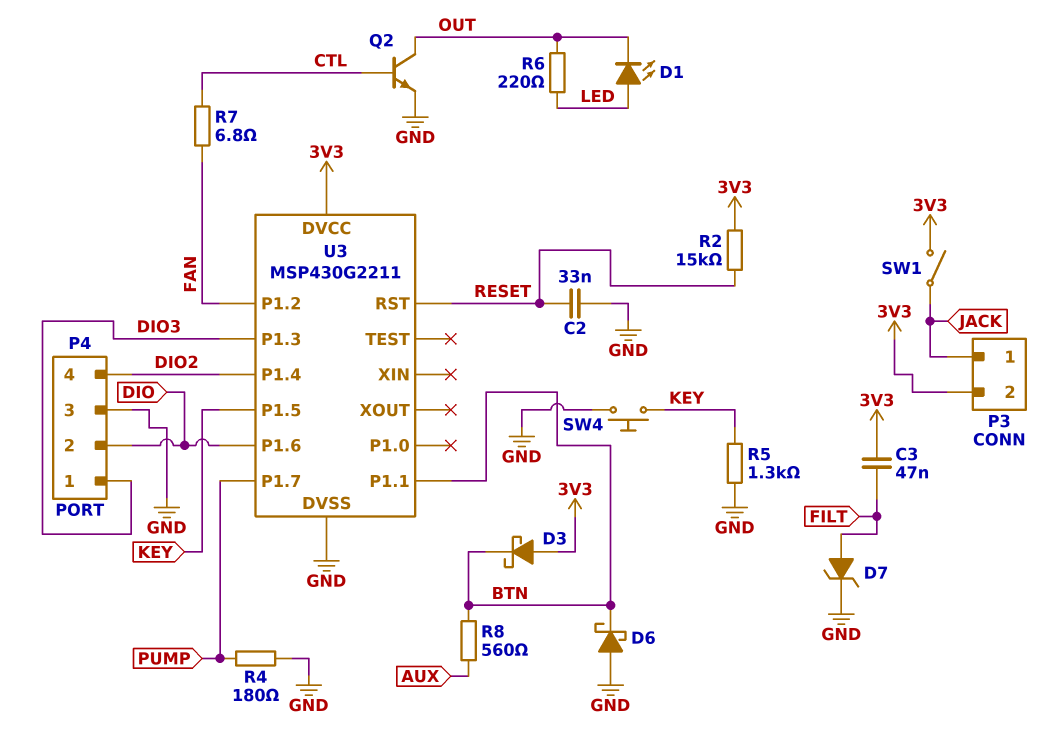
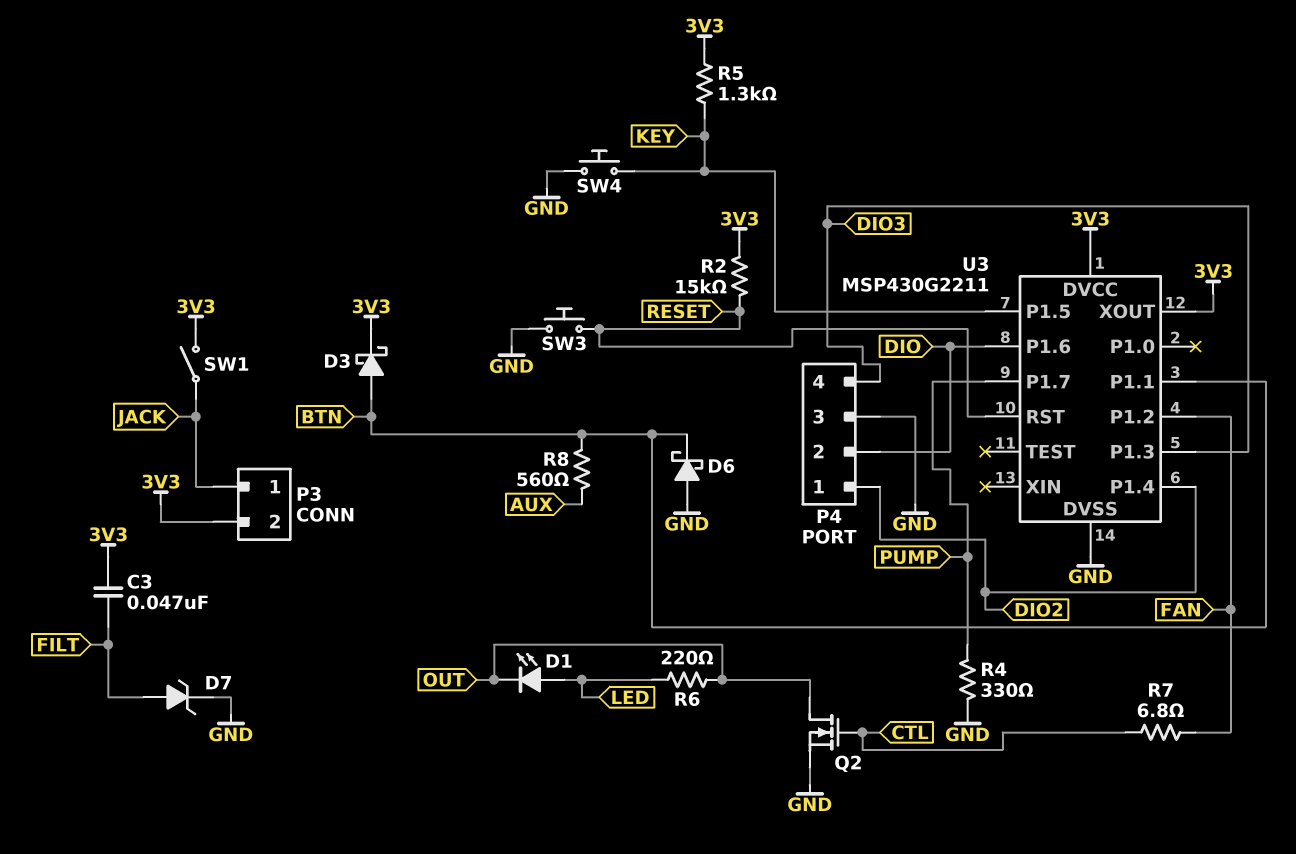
C2: 33nF (GND, RESET) -> none
D3: schottky (A 3V3, K BTN) -> schottky (A BTN, K 3V3)
P4 pin 1: DIO3 -> DIO2
P4 pin 4: DIO2 -> DIO3
Q2: NPN (B CTL, C OUT, E GND) -> NMOS (G CTL, D OUT, S GND)
R4: 180 (GND, PUMP) -> 330 (GND, PUMP)
R5: 1.3k (GND, KEY) -> 1.3k (3V3, KEY)
SW3: none -> button (GND, RESET)
U3 pin XOUT: none -> 3V3

